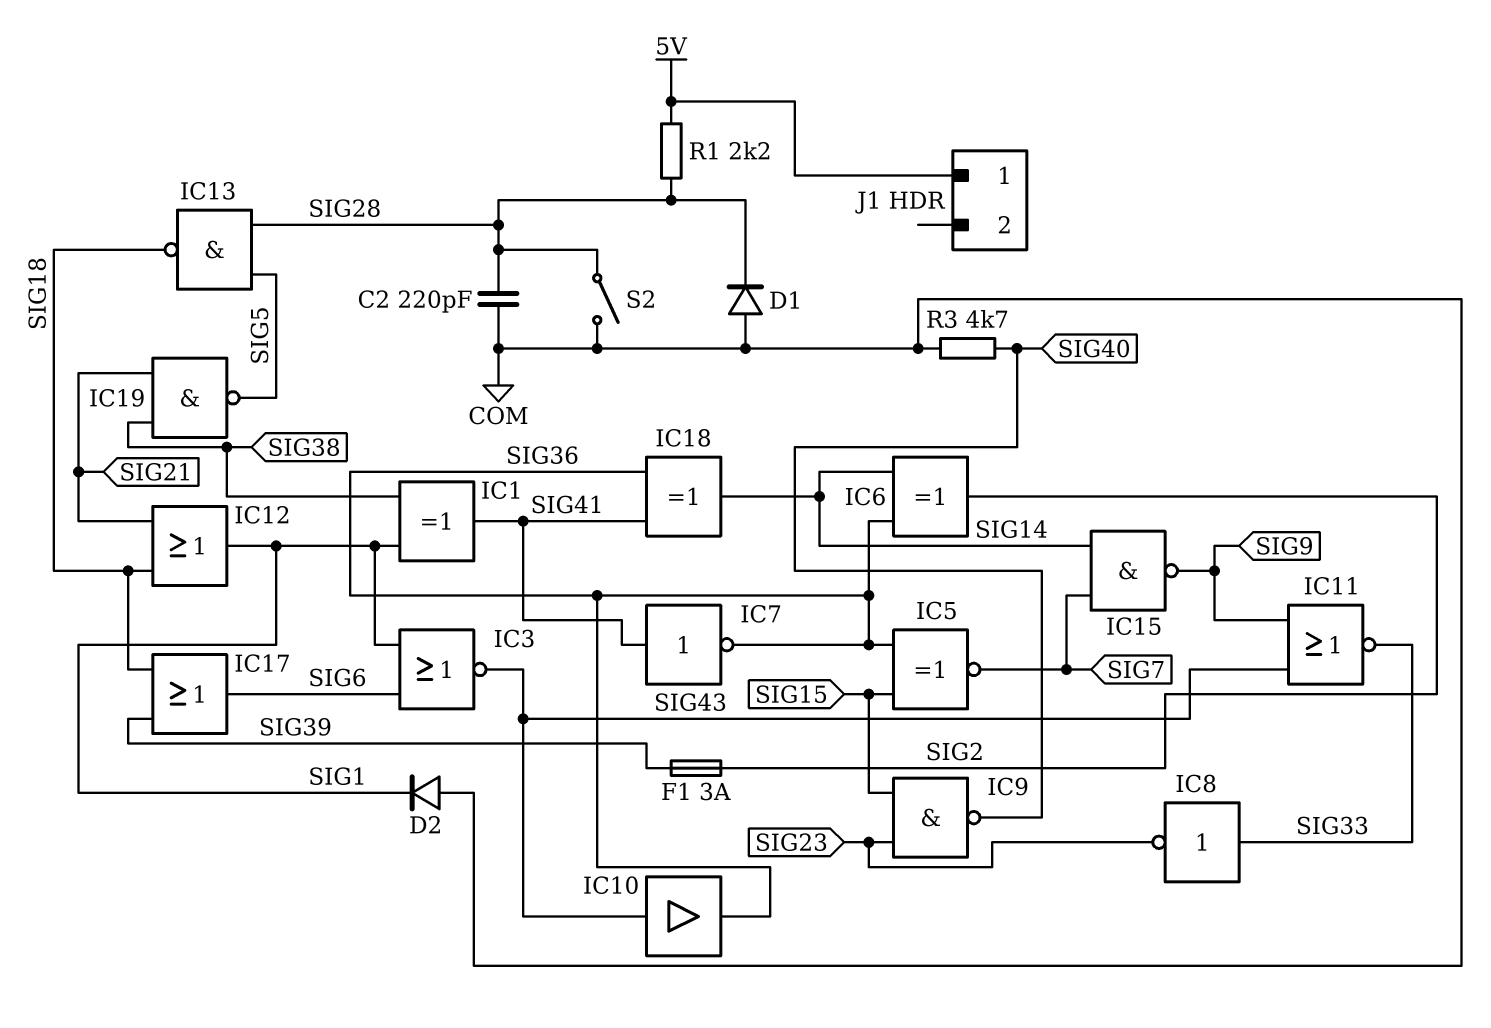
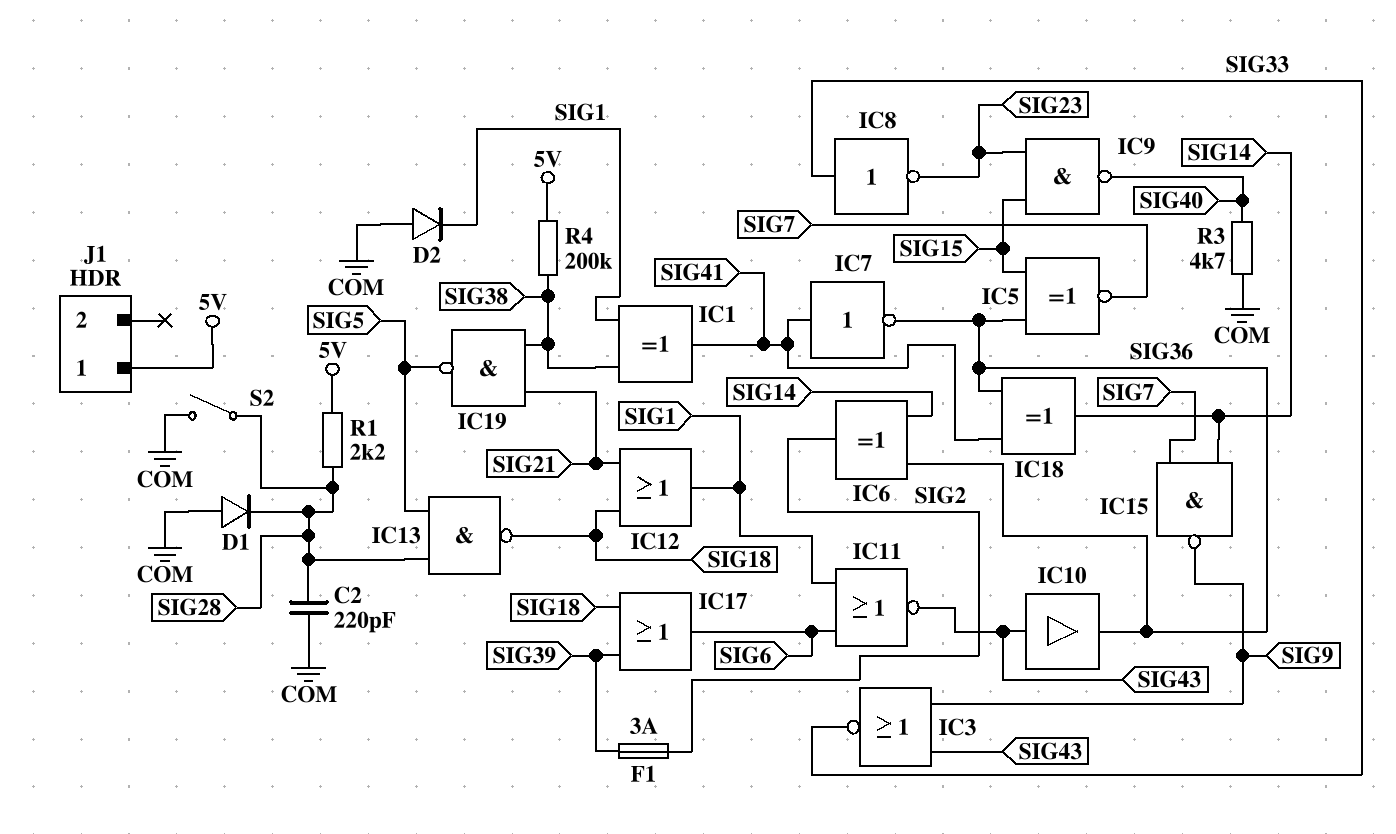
IC3: NOR (in SIG1, in SIG6, out SIG43) -> NOR (in SIG9, in SIG43, out SIG33)
IC11: NOR (in SIG9, in SIG43, out SIG33) -> NOR (in SIG1, in SIG6, out SIG43)
R4: none -> 200k (5V, SIG38)

